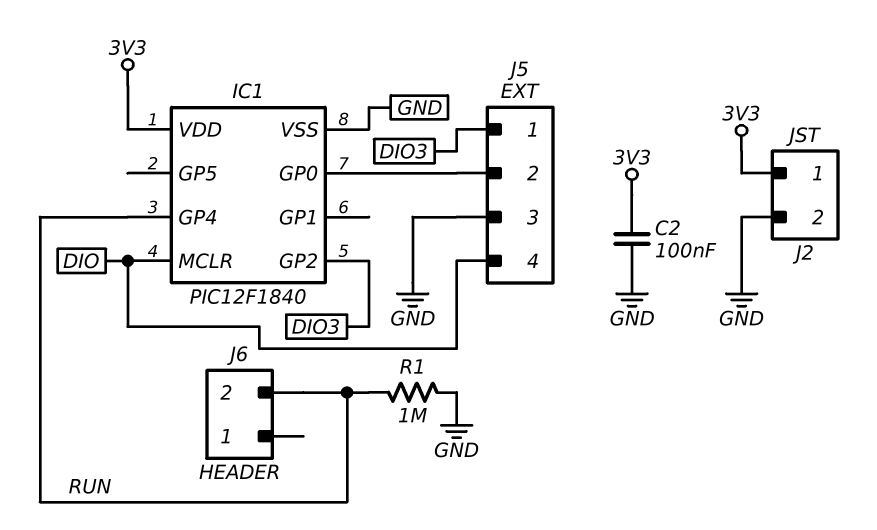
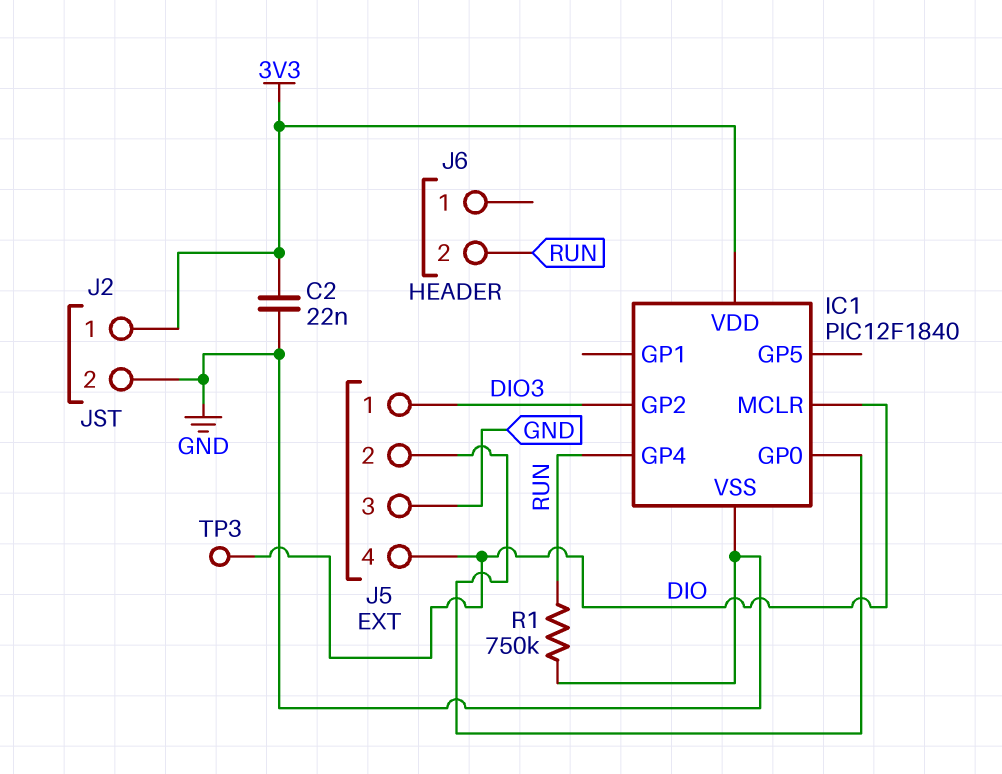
C2: 100nF (3V3, GND) -> 22nF (3V3, GND)
R1: 1M (GND, RUN) -> 750k (GND, RUN)
TP3: none -> test point (DIO)

